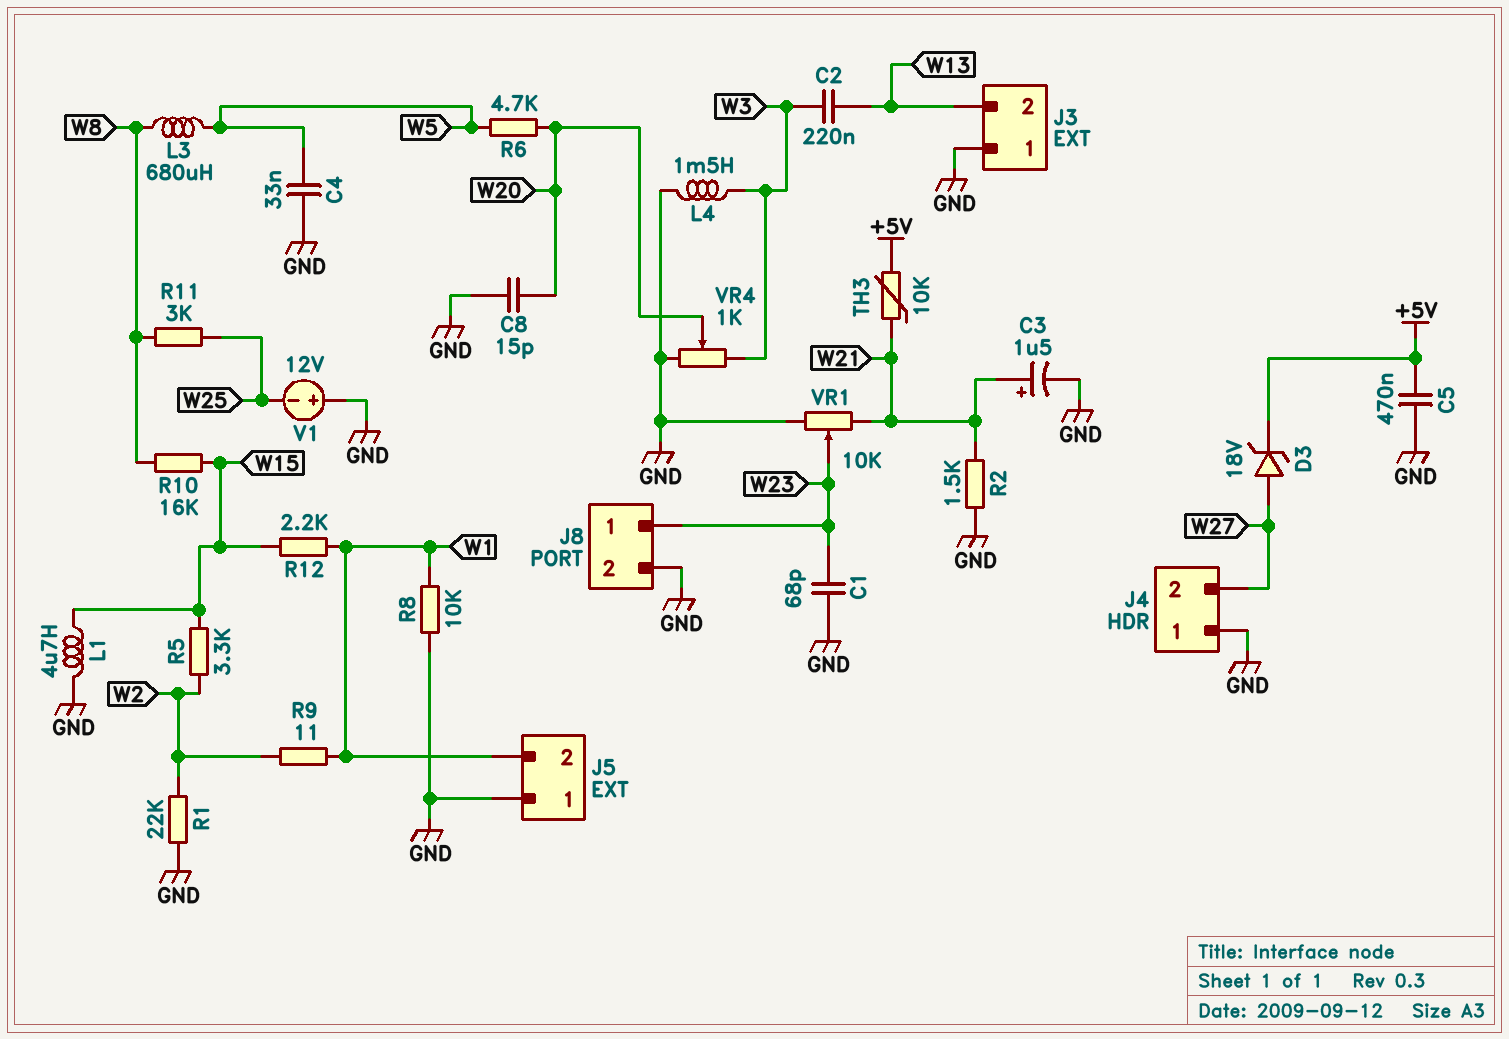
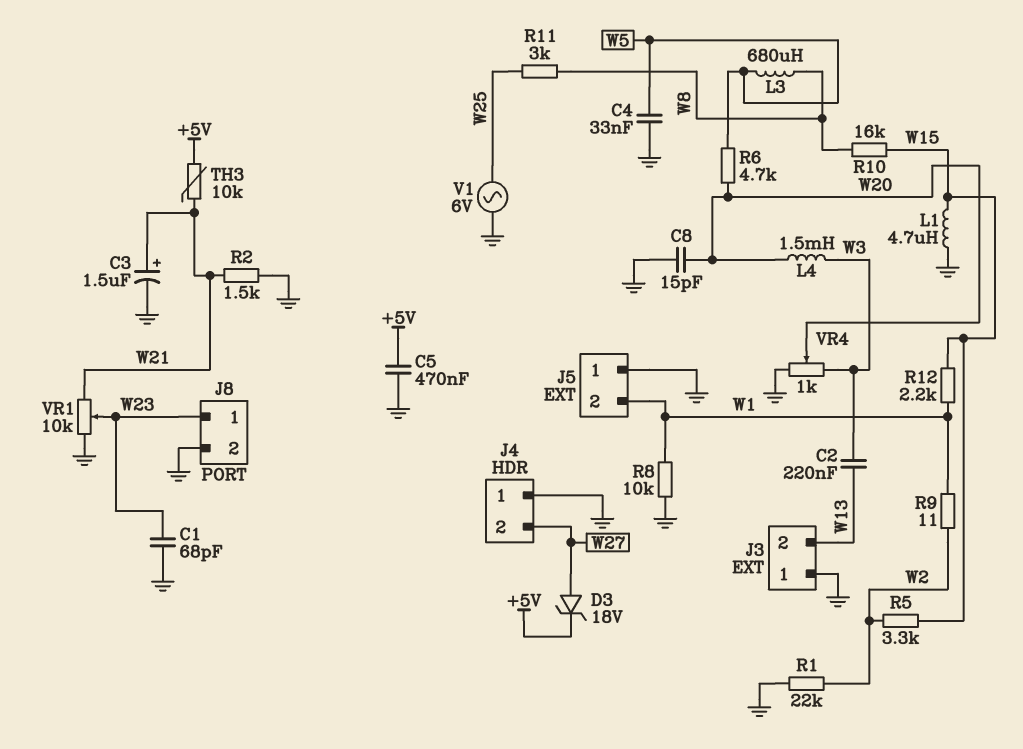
L4: 1.5mH (GND, W3) -> 1.5mH (W3, W20)
V1: 12V (plus GND, minus W25) -> AC 6V (GND, W25)

